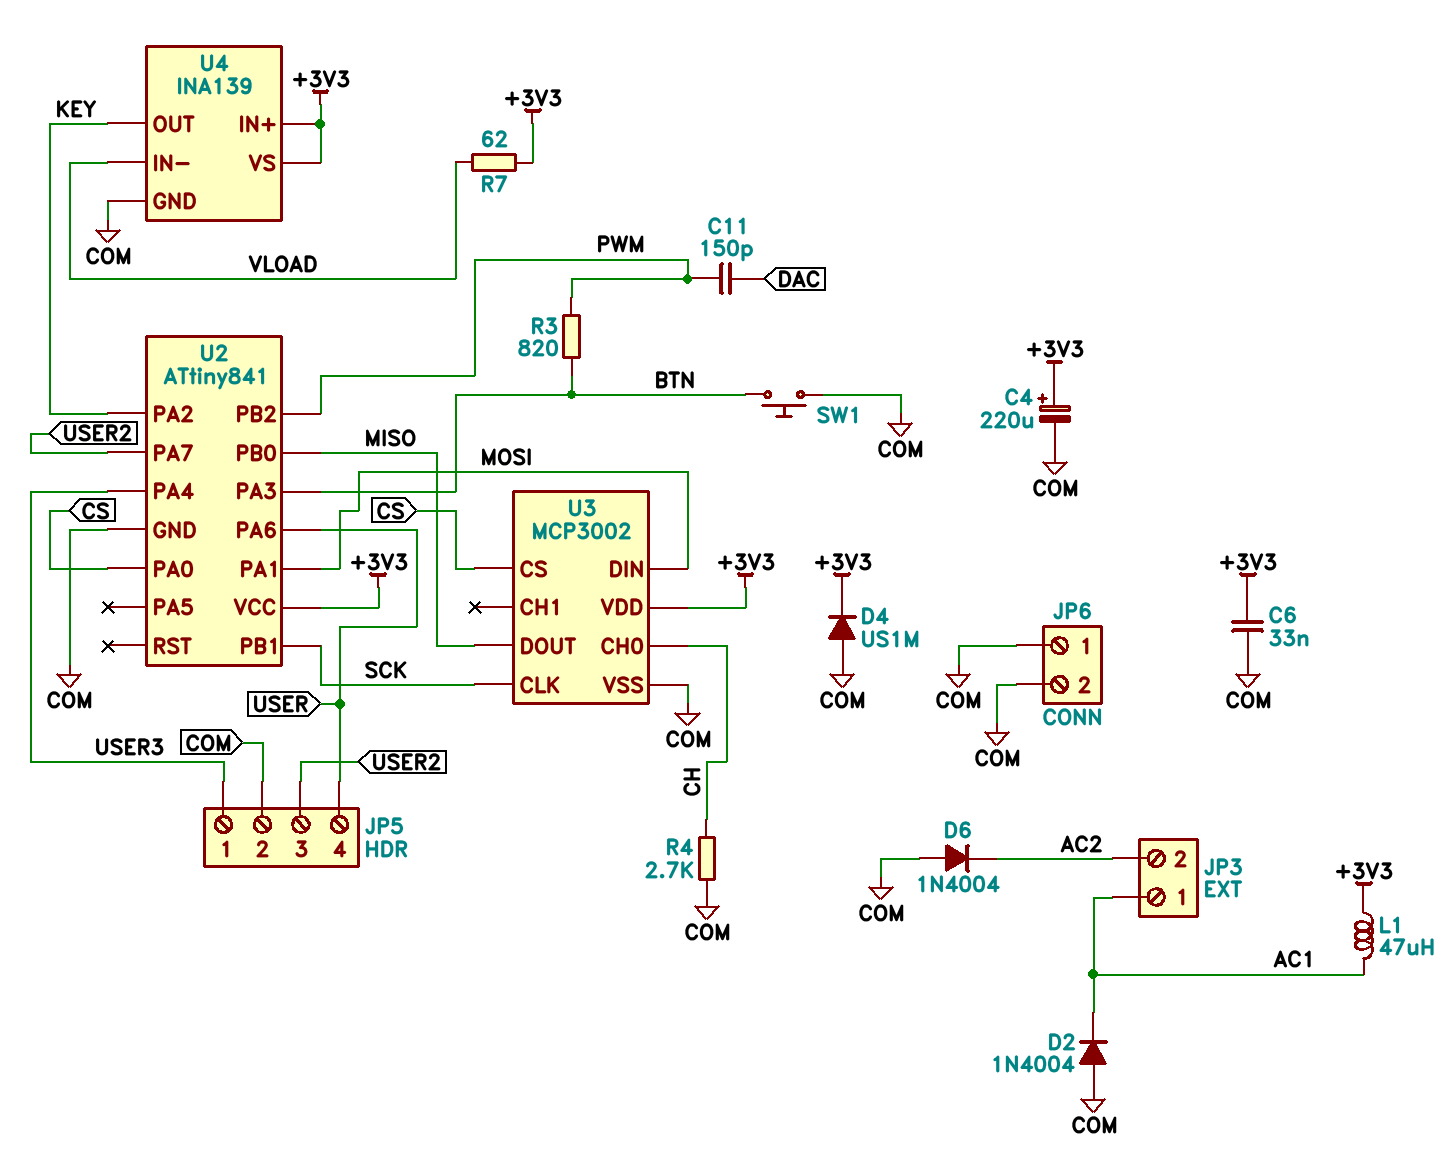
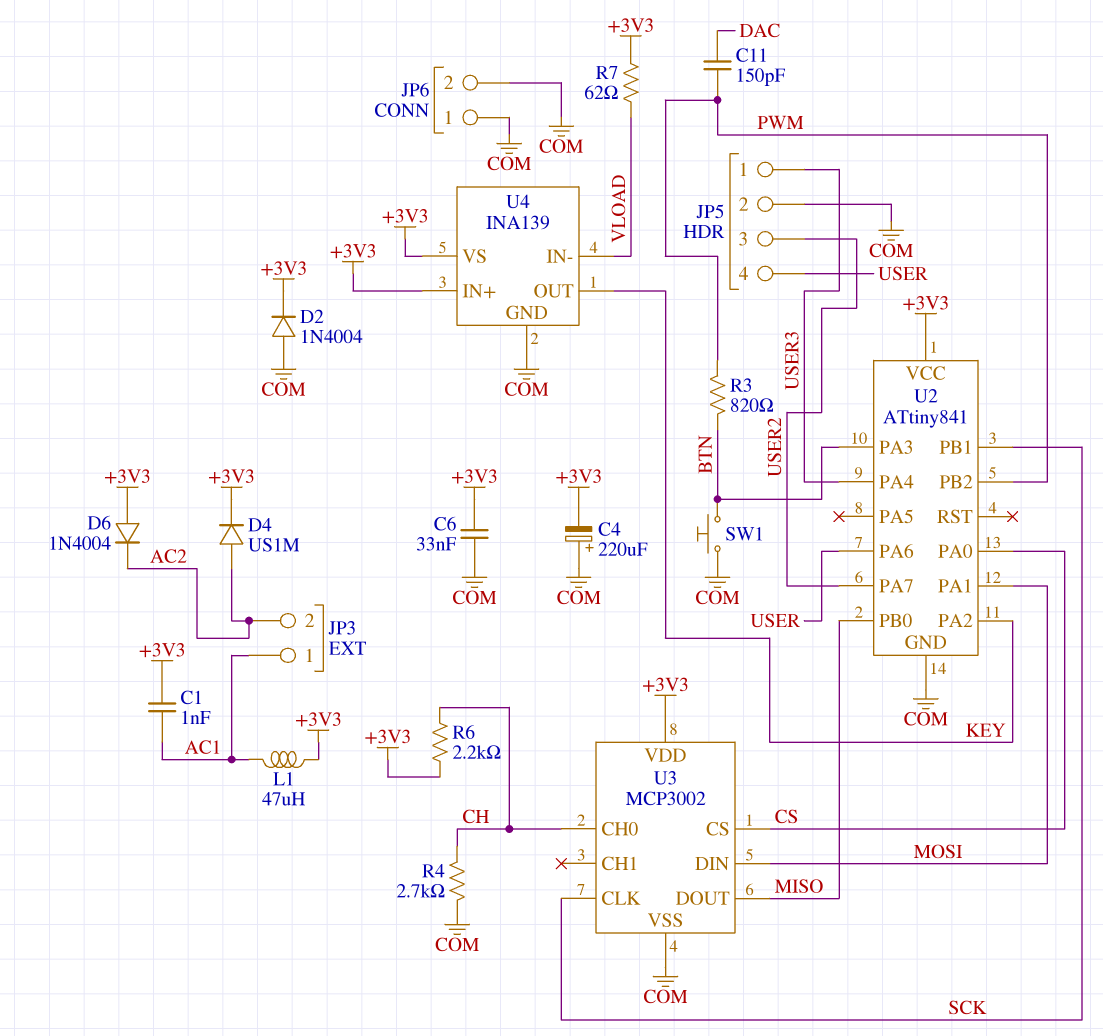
C1: none -> 1nF (+3V3, AC1)
C4: 220uF (plus +3V3, minus COM) -> 220uF (plus COM, minus +3V3)
D2: diode 1N4004 (A COM, K AC1) -> diode 1N4004 (A COM, K +3V3)
D4: diode US1M (A COM, K +3V3) -> diode US1M (A AC2, K +3V3)
D6: diode 1N4004 (A COM, K AC2) -> diode 1N4004 (A +3V3, K AC2)
R6: none -> 2.2k (+3V3, CH)

